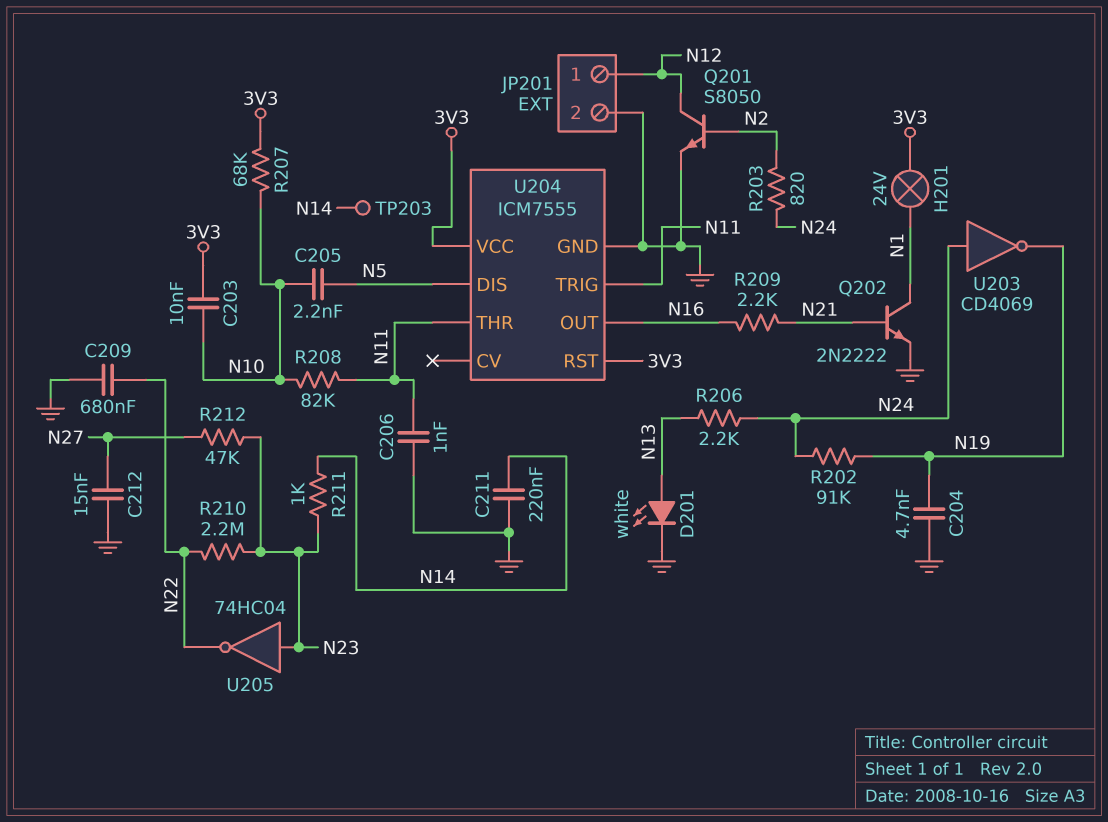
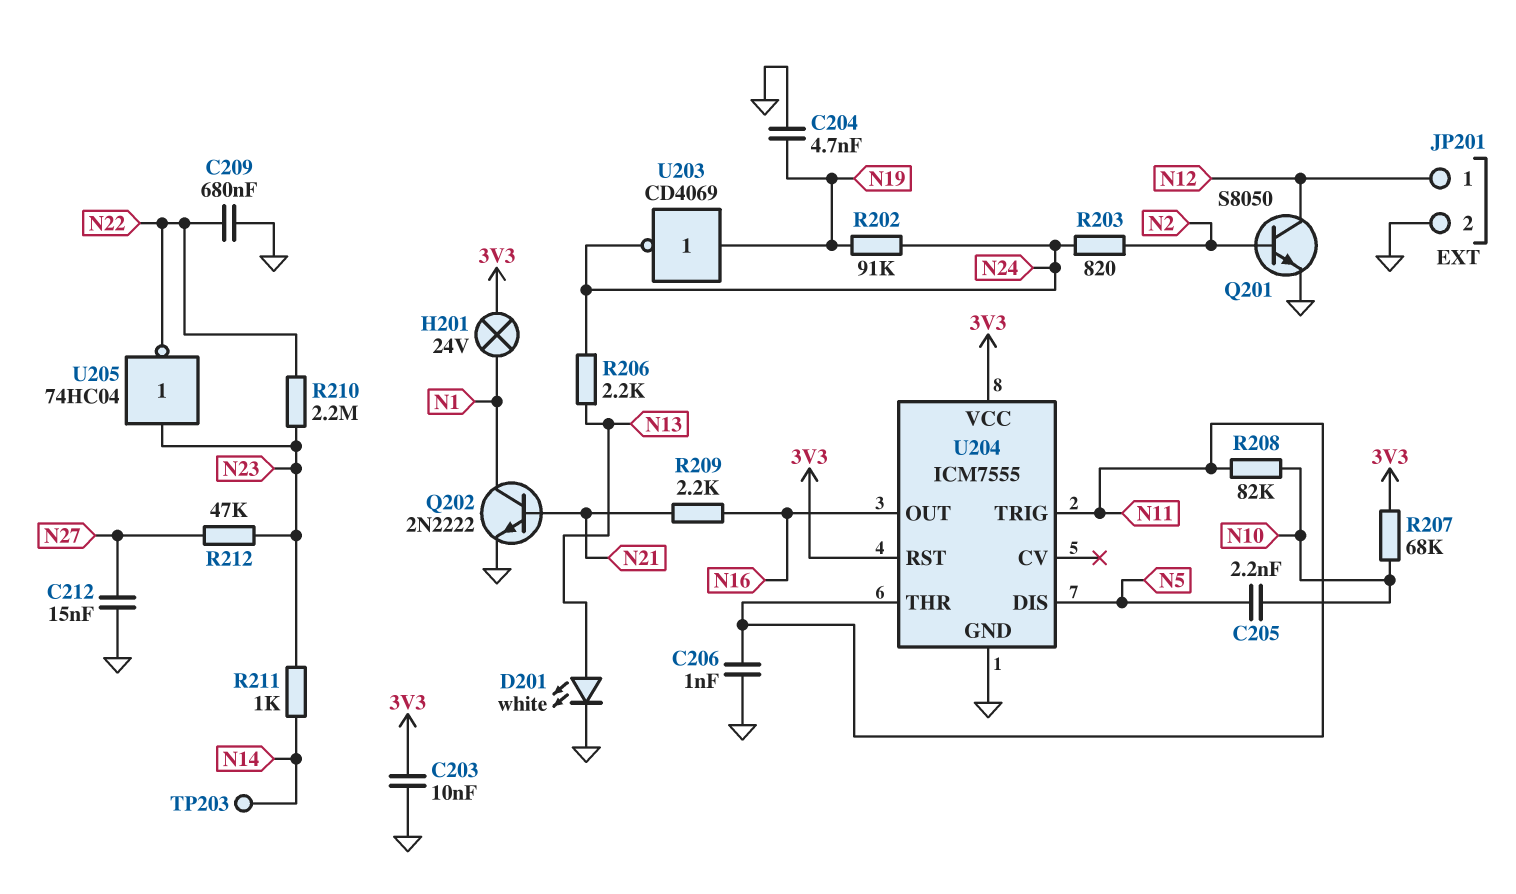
C203: 10nF (3V3, N10) -> 10nF (3V3, GND)
C211: 220nF (GND, N14) -> none
U203: NOT CD4069 (in N24, out N19) -> NOT CD4069 (in N19, out N24)

